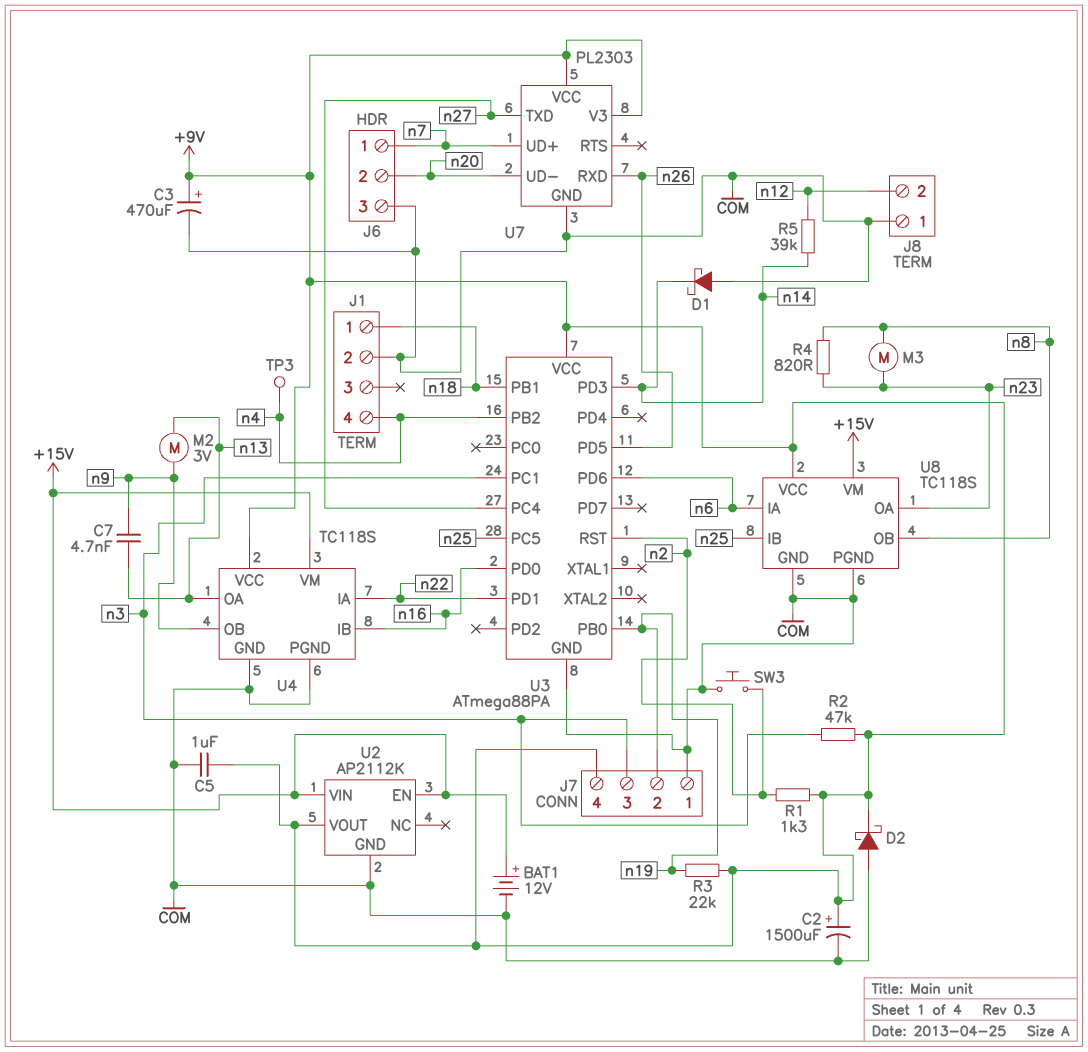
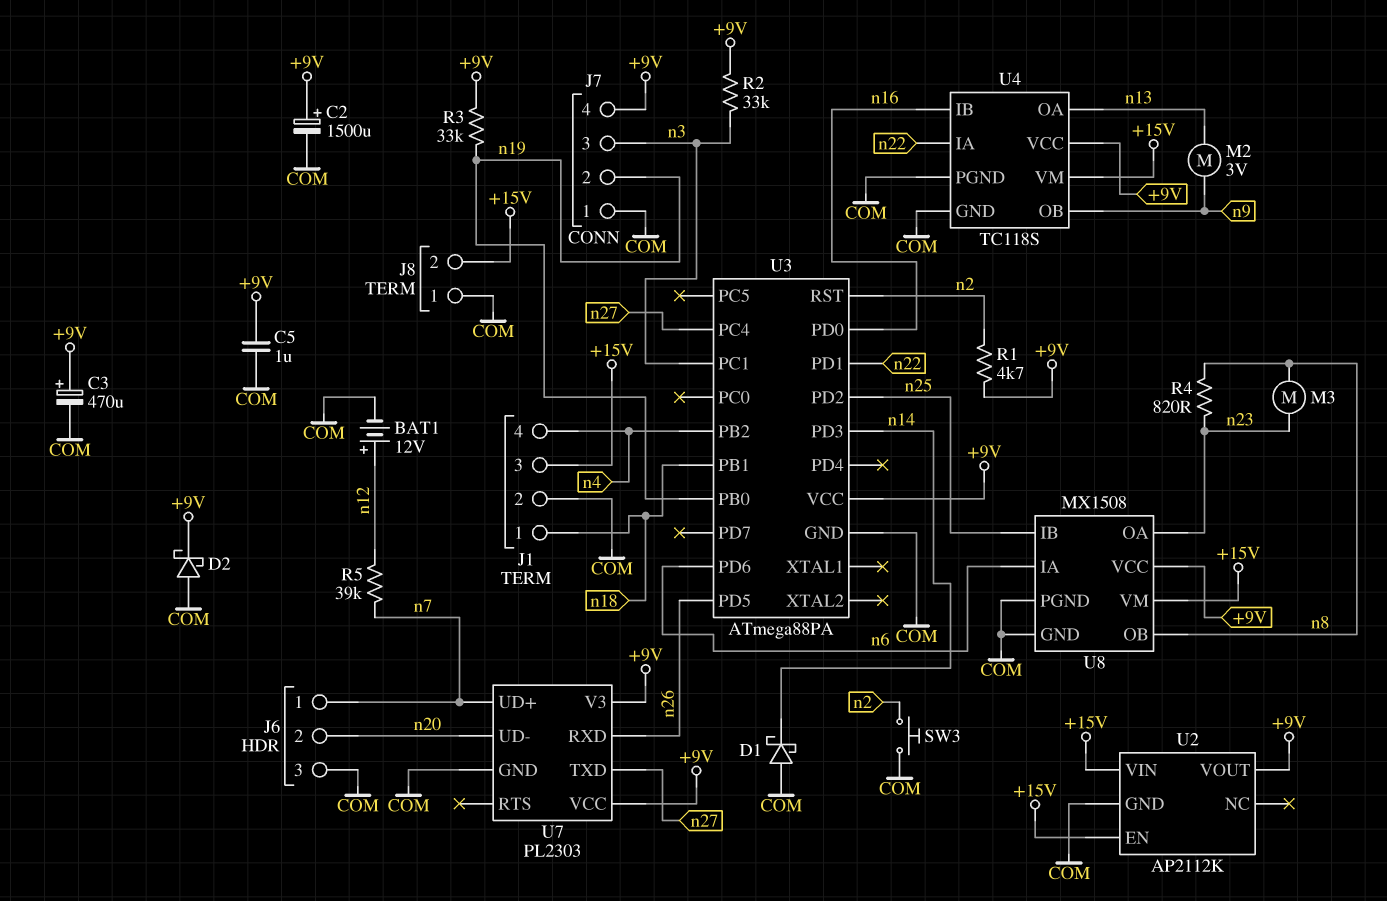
BAT1: 12V (plus +15V, minus COM) -> 12V (plus n12, minus COM)
C7: 4.7nF (n9, n13) -> none
J1 pin 3: none -> +15V
J8 pin 2: n12 -> +15V
R1: 1.3k (+9V, n2) -> 4.7k (+9V, n2)
R2: 47k (+9V, n3) -> 33k (+9V, n3)
R3: 22k (+9V, n19) -> 33k (+9V, n19)
R5: 39k (n12, n14) -> 39k (n7, n12)
TP3: test point (n4) -> none
U3 pin PC5: n25 -> none
U3 pin PD2: none -> n25
U8: TC118S -> MX1508

